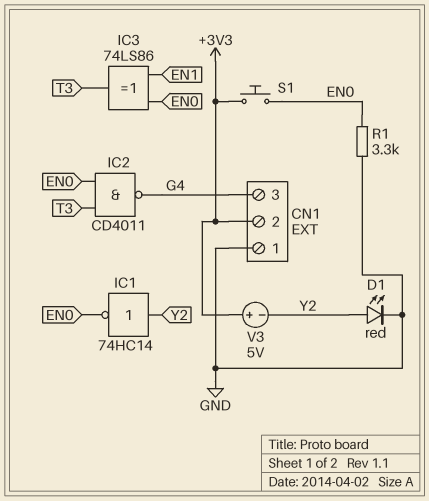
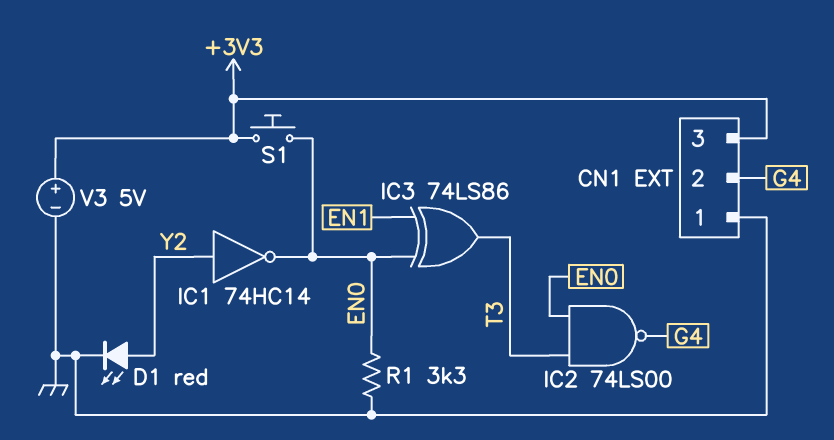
CN1 pin 2: +3V3 -> G4
CN1 pin 3: G4 -> +3V3
IC2: NAND CD4011 (in EN0, in T3, out G4) -> NAND 74LS00 (in EN0, in T3, out G4)
V3: 5V (plus +3V3, minus Y2) -> 5V (plus +3V3, minus GND)

